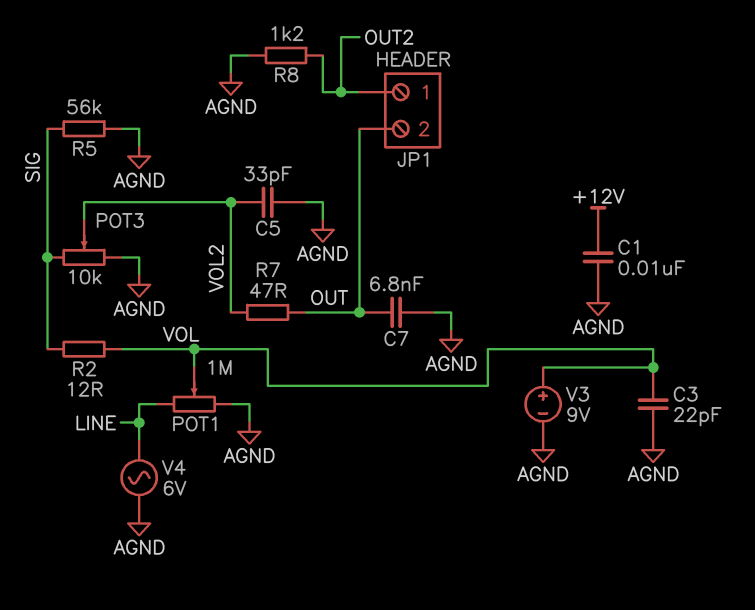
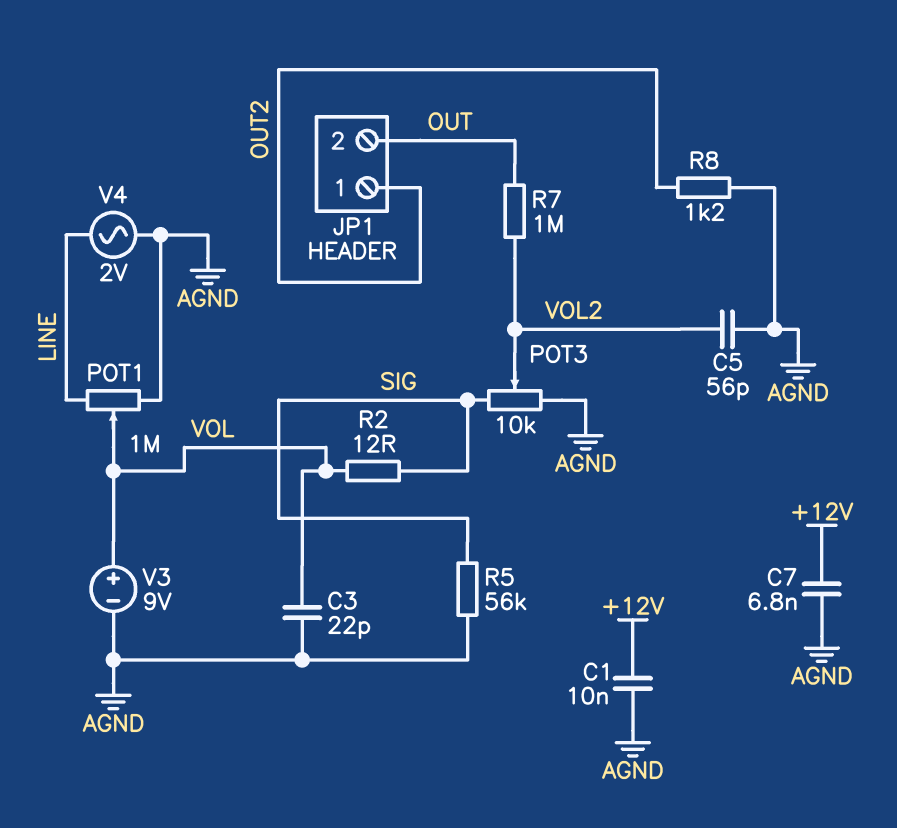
C5: 33pF (AGND, VOL2) -> 56pF (AGND, VOL2)
C7: 6.8nF (AGND, OUT) -> 6.8nF (+12V, AGND)
R7: 47 (OUT, VOL2) -> 1M (OUT, VOL2)
V4: AC 6V (AGND, LINE) -> AC 2V (AGND, LINE)

